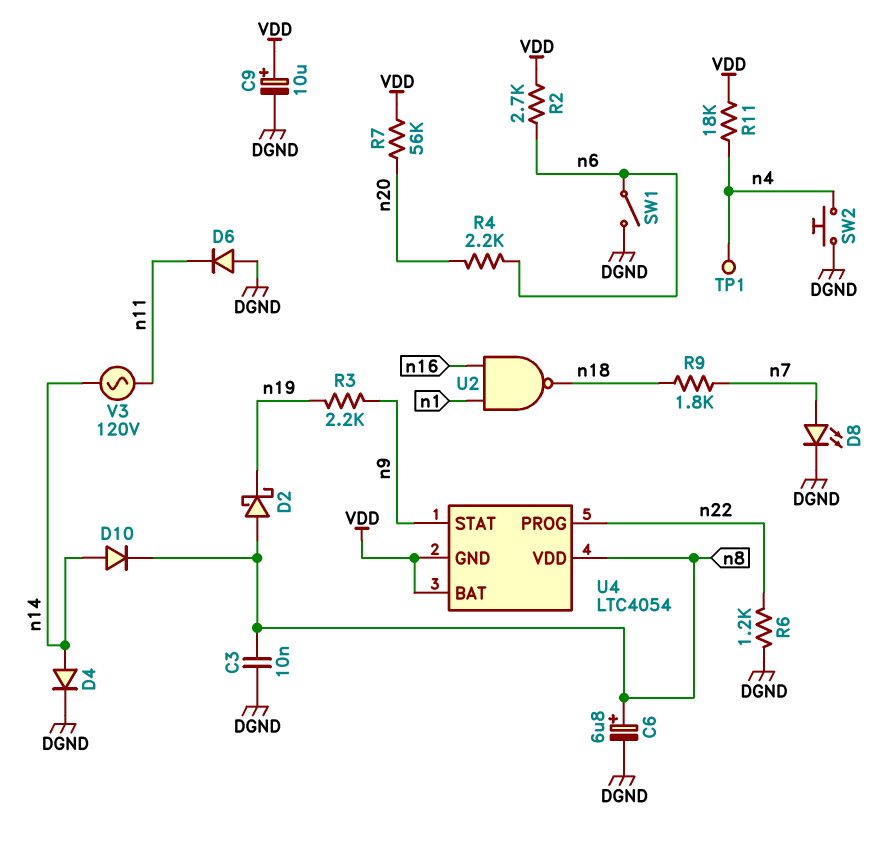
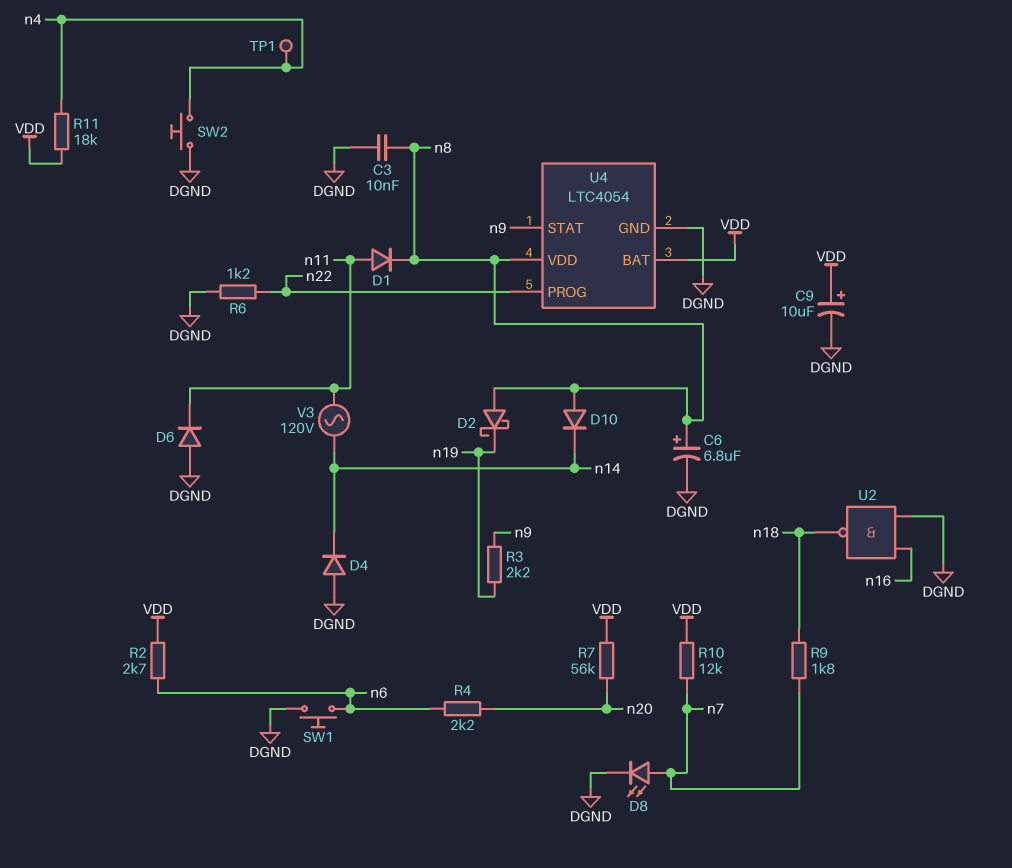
D1: none -> diode (A n11, K n8)
D4: diode (A n14, K DGND) -> diode (A DGND, K n14)
D10: diode (A n14, K n8) -> diode (A n8, K n14)
R10: none -> 12k (VDD, n7)
SW1: switch (DGND, n6) -> button (DGND, n6)
U2: NAND (in n1, in n16, out n18) -> NAND (in DGND, in n16, out n18)
U4 pin GND: VDD -> DGND

